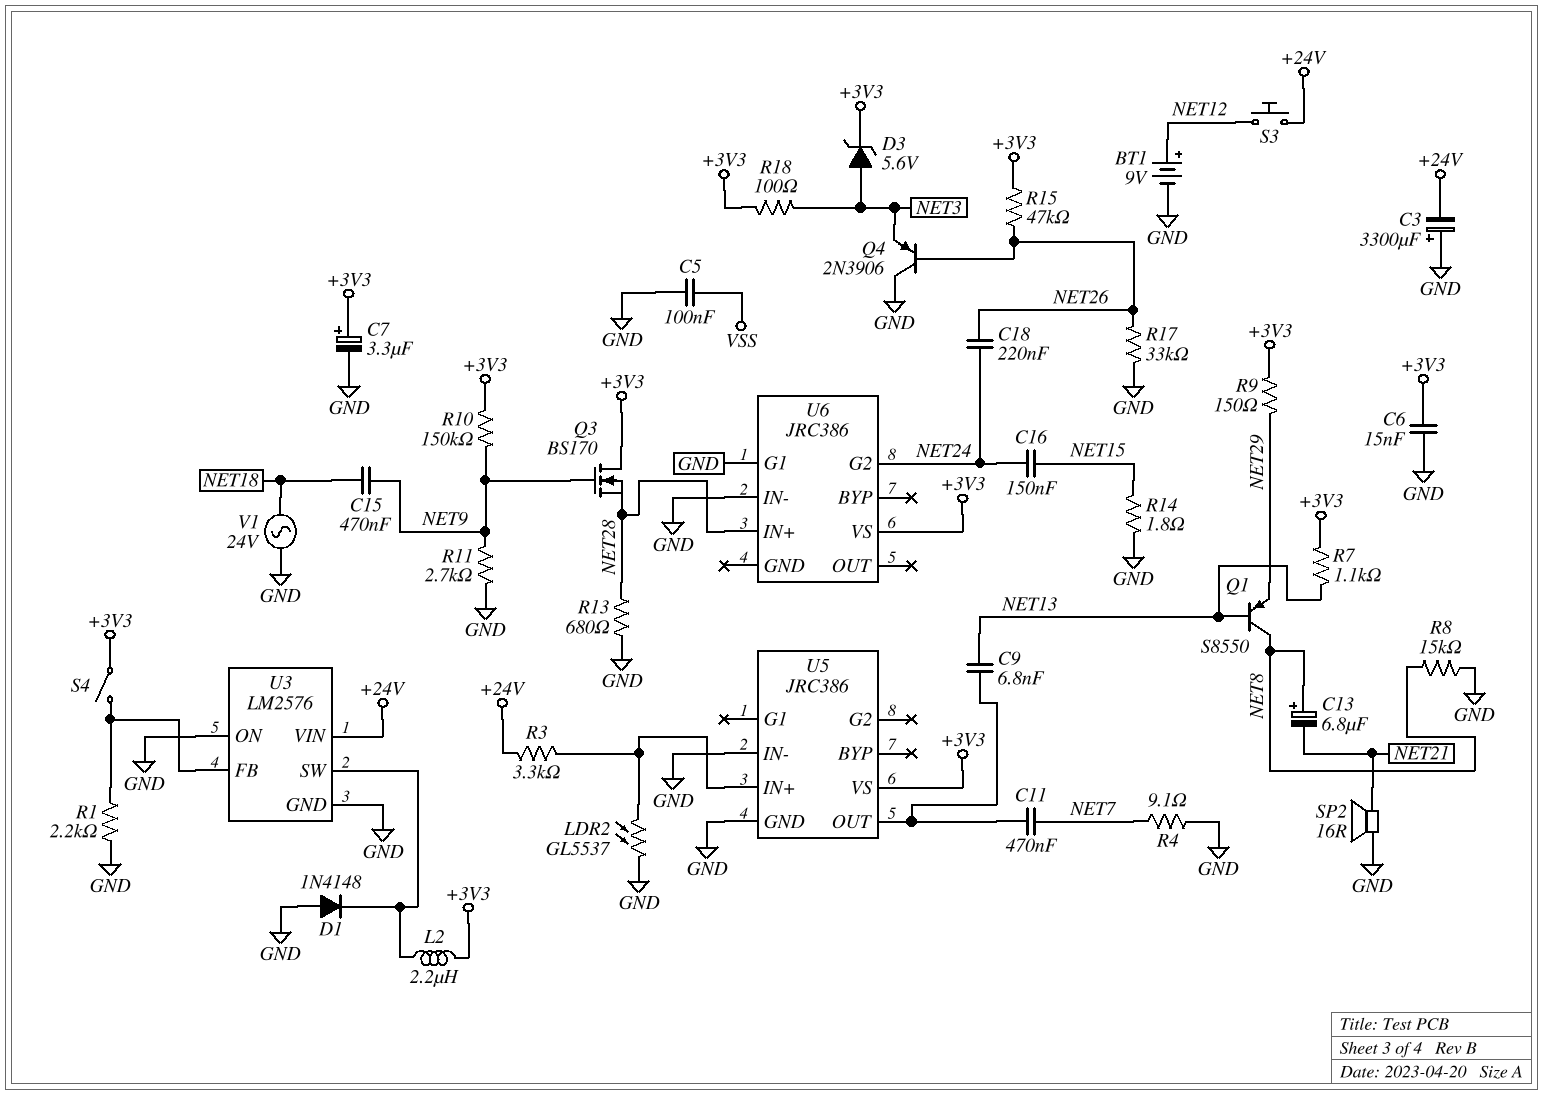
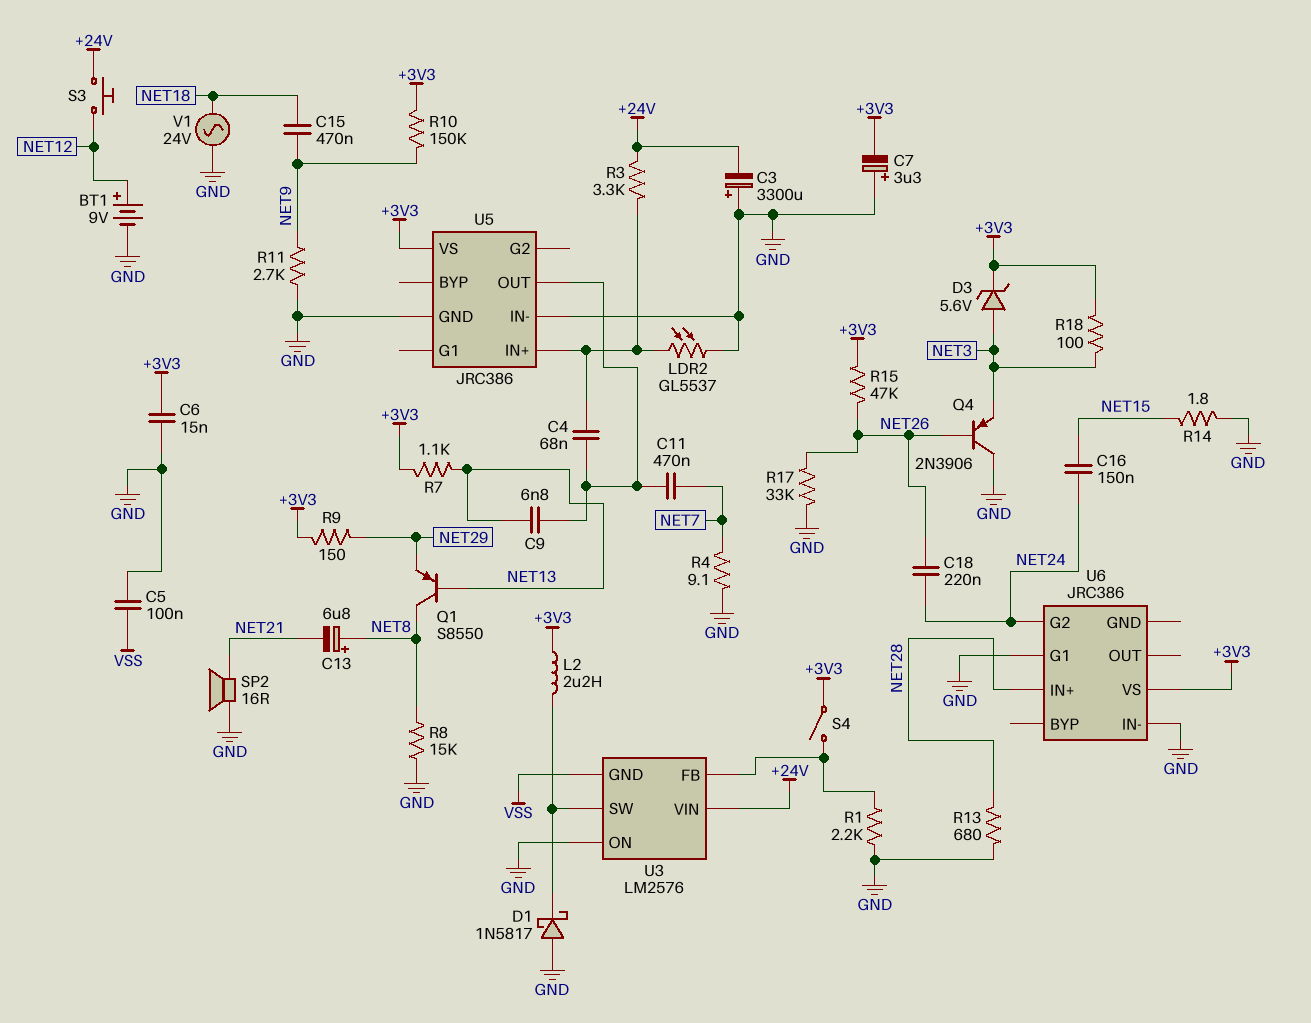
C4: none -> 68nF (U5/IN+, U5/OUT)
C7: 3.3uF (plus +3V3, minus GND) -> 3.3uF (plus GND, minus +3V3)
D1: diode 1N4148 (A GND, K U3/SW) -> schottky 1N5817 (A GND, K U3/SW)
Q3: NMOS BS170 (G NET9, D +3V3, S NET28) -> none
U3 pin GND: GND -> VSS

